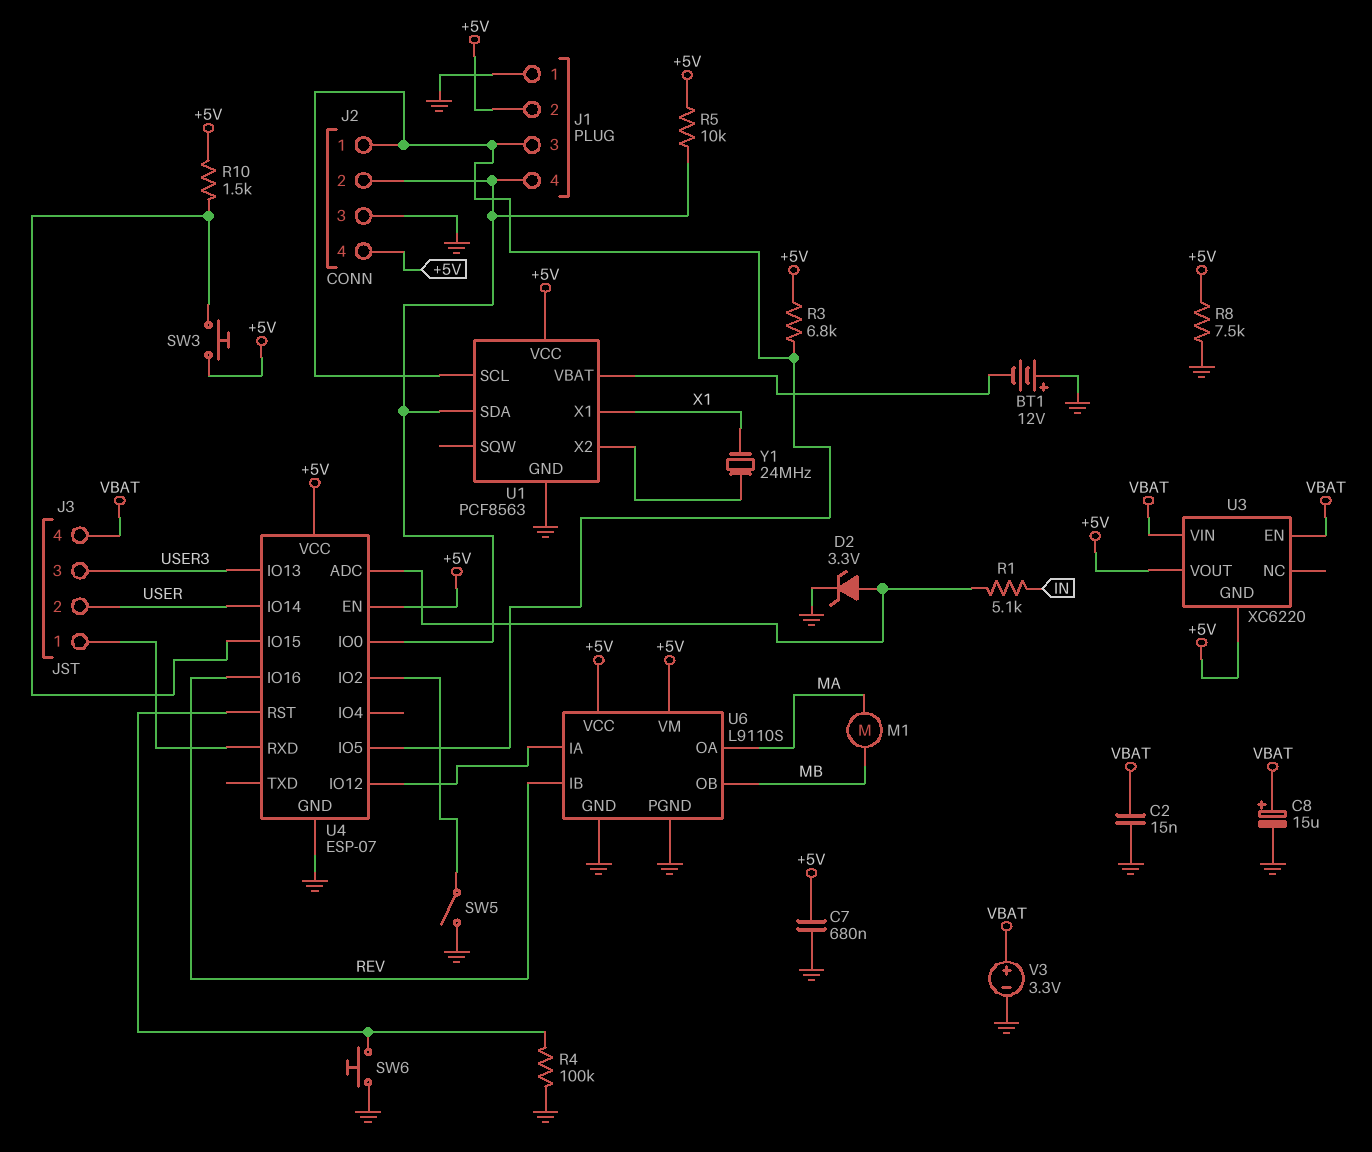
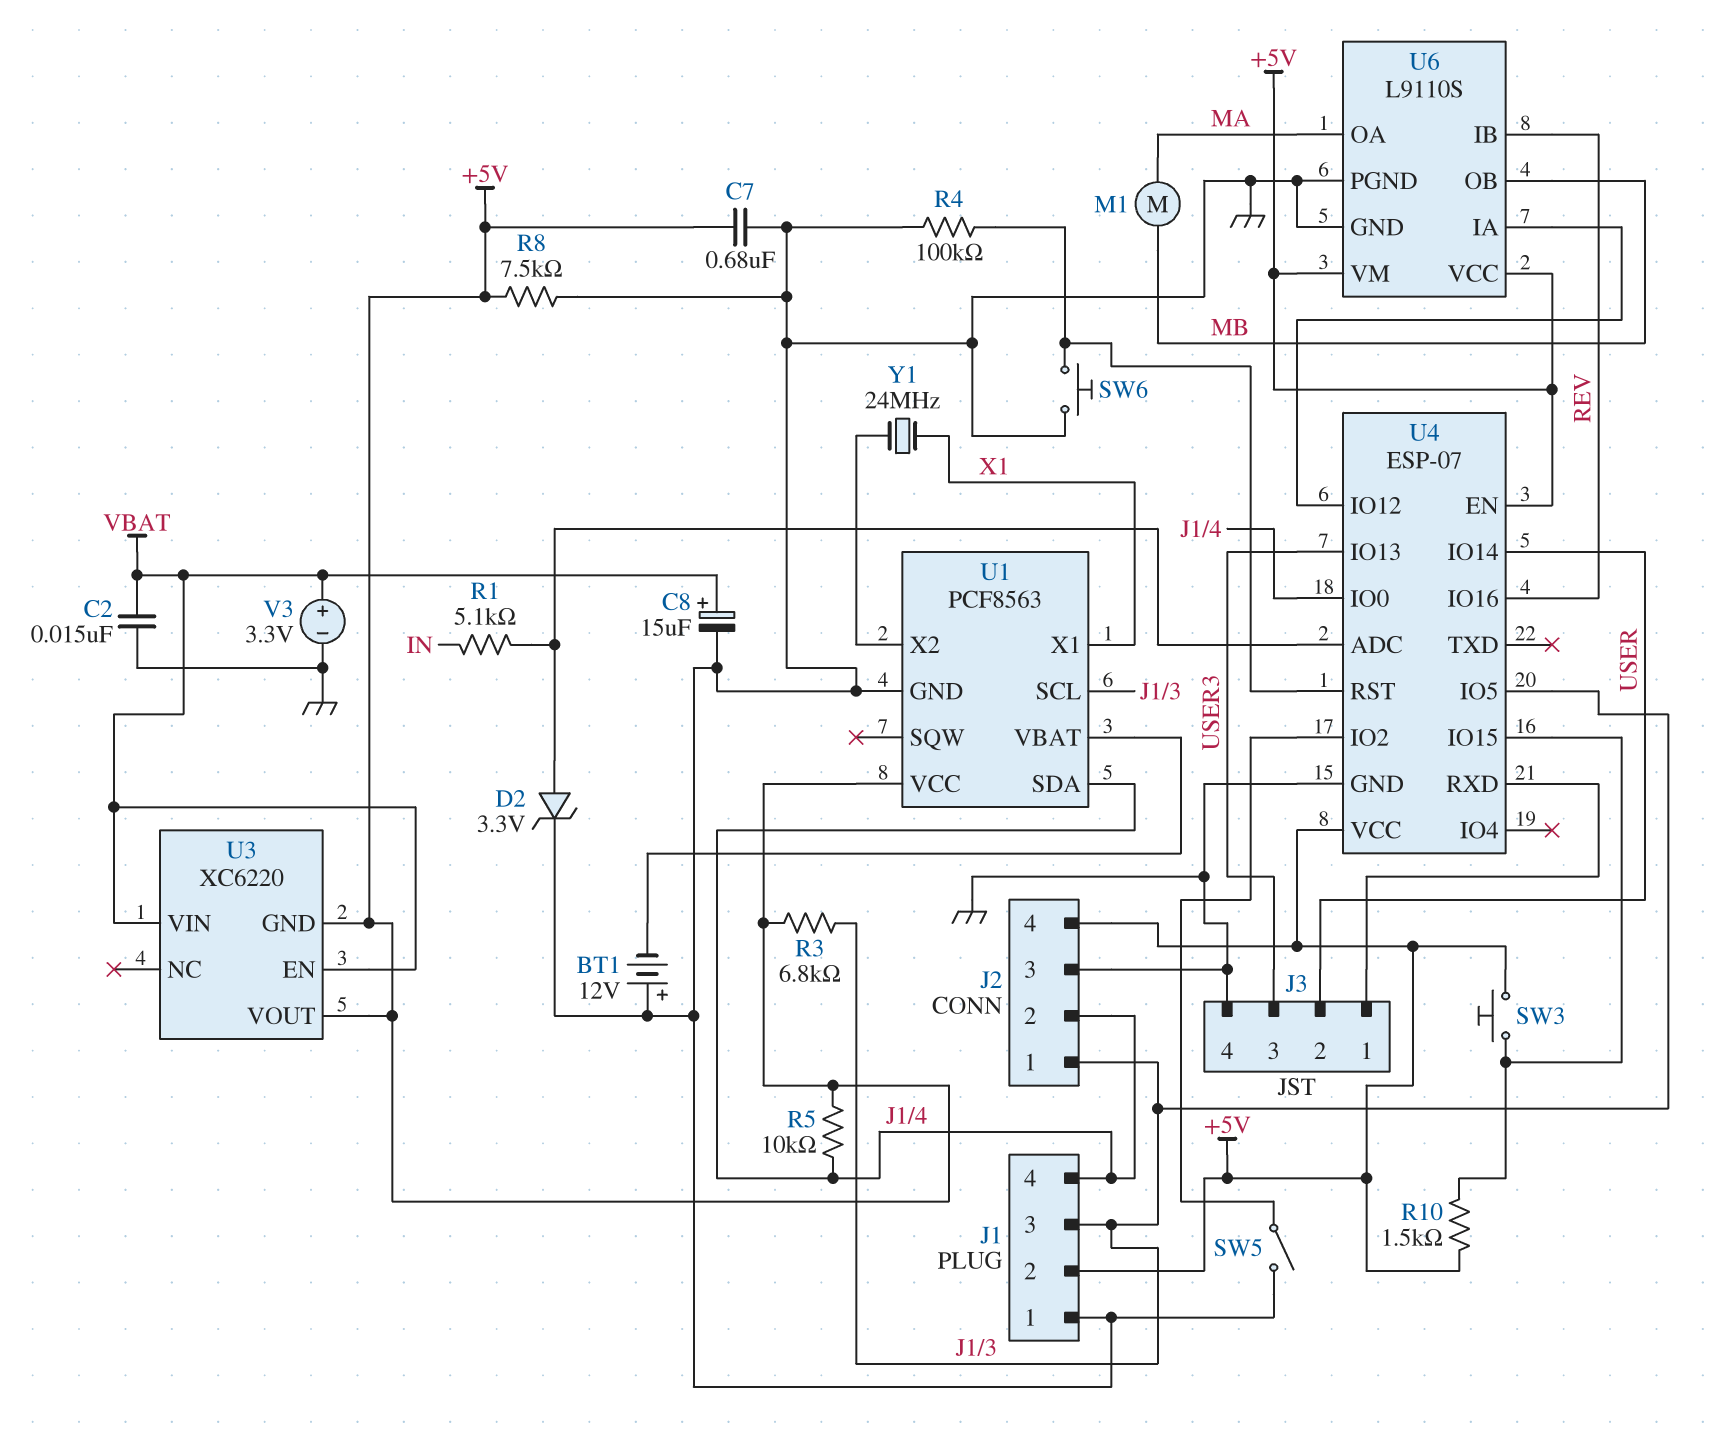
J3 pin 4: VBAT -> GND

